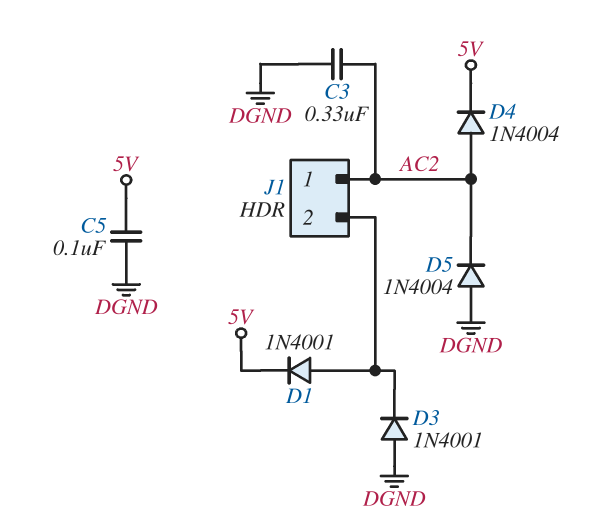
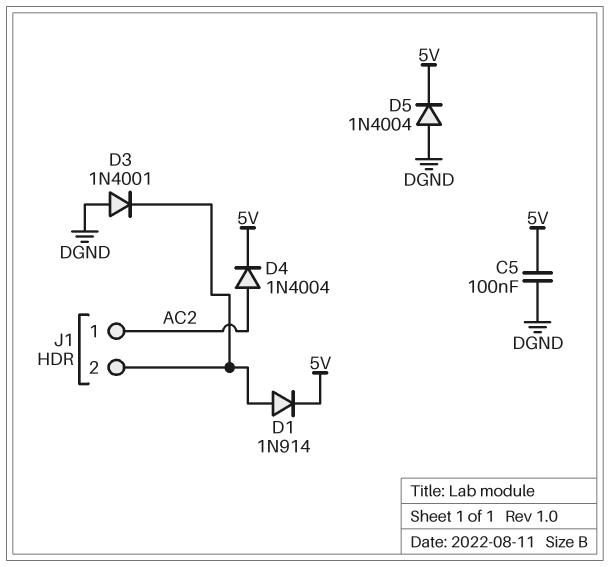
C3: 330nF (AC2, DGND) -> none
D1: diode 1N4001 (A J1/2, K 5V) -> diode 1N914 (A J1/2, K 5V)
D5: diode 1N4004 (A DGND, K AC2) -> diode 1N4004 (A DGND, K 5V)

